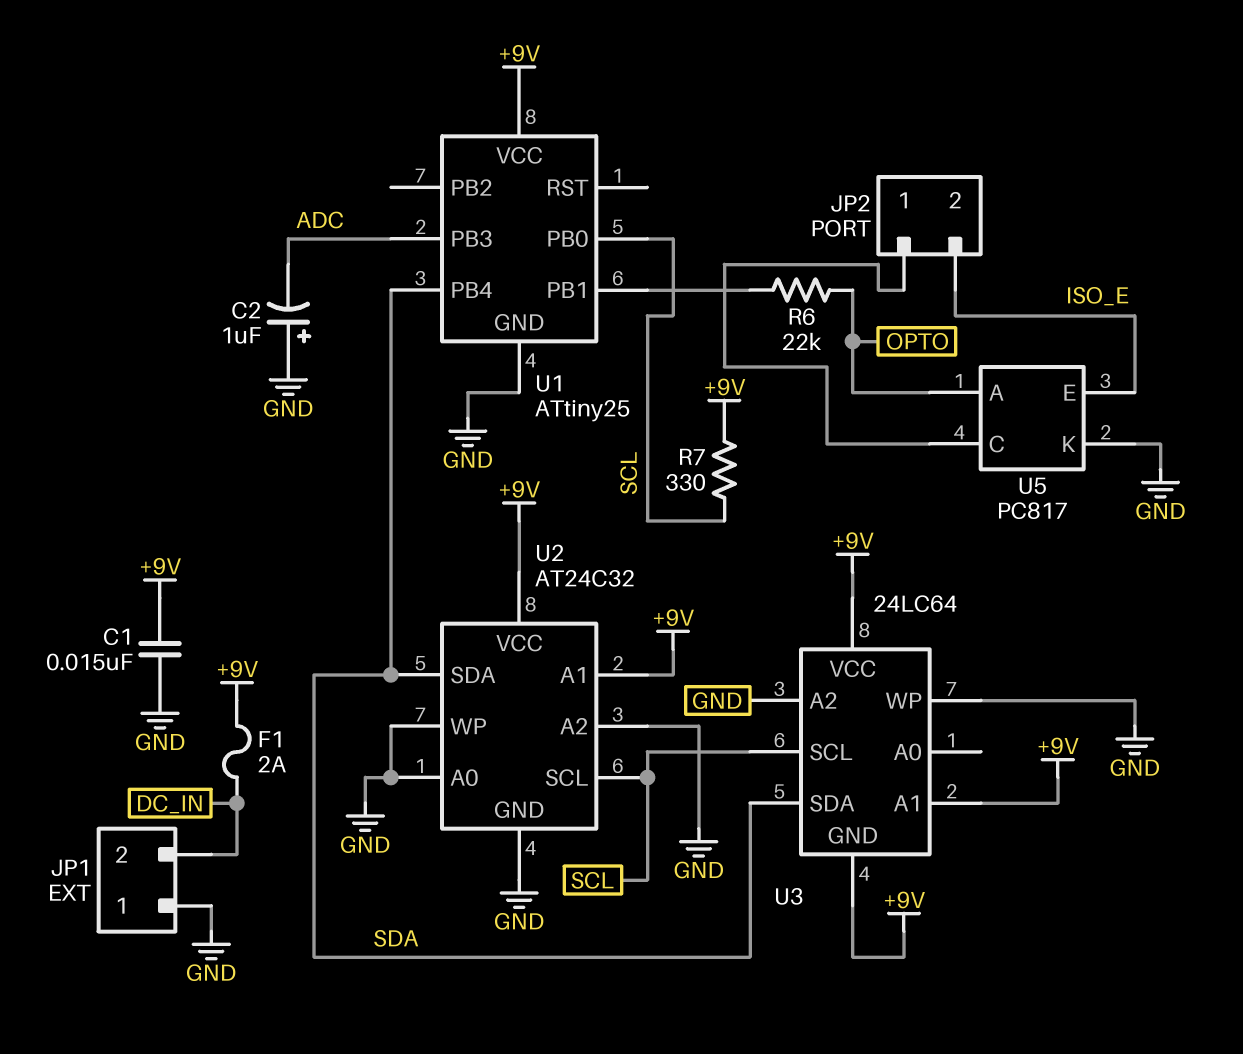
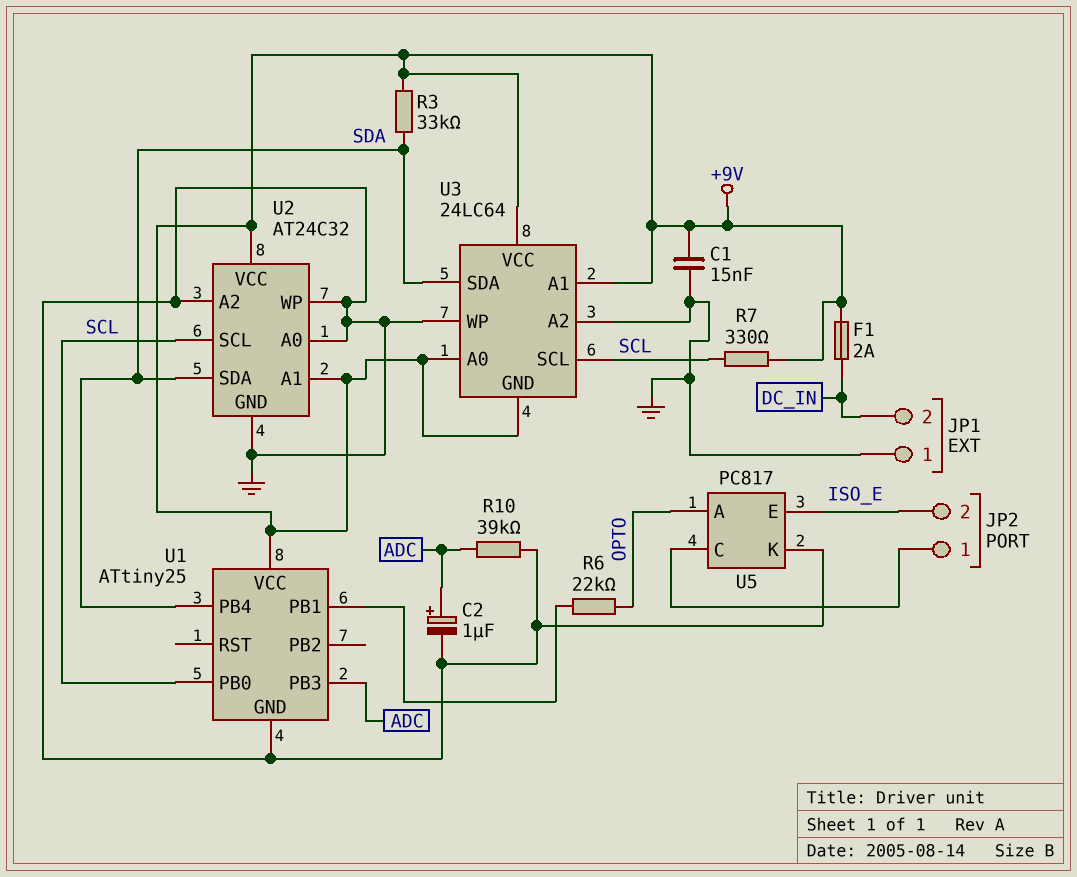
C2: 1uF (plus GND, minus ADC) -> 1uF (plus ADC, minus GND)
R3: none -> 33k (+9V, SDA)
R10: none -> 39k (ADC, GND)
U3 pin A0: none -> +9V

